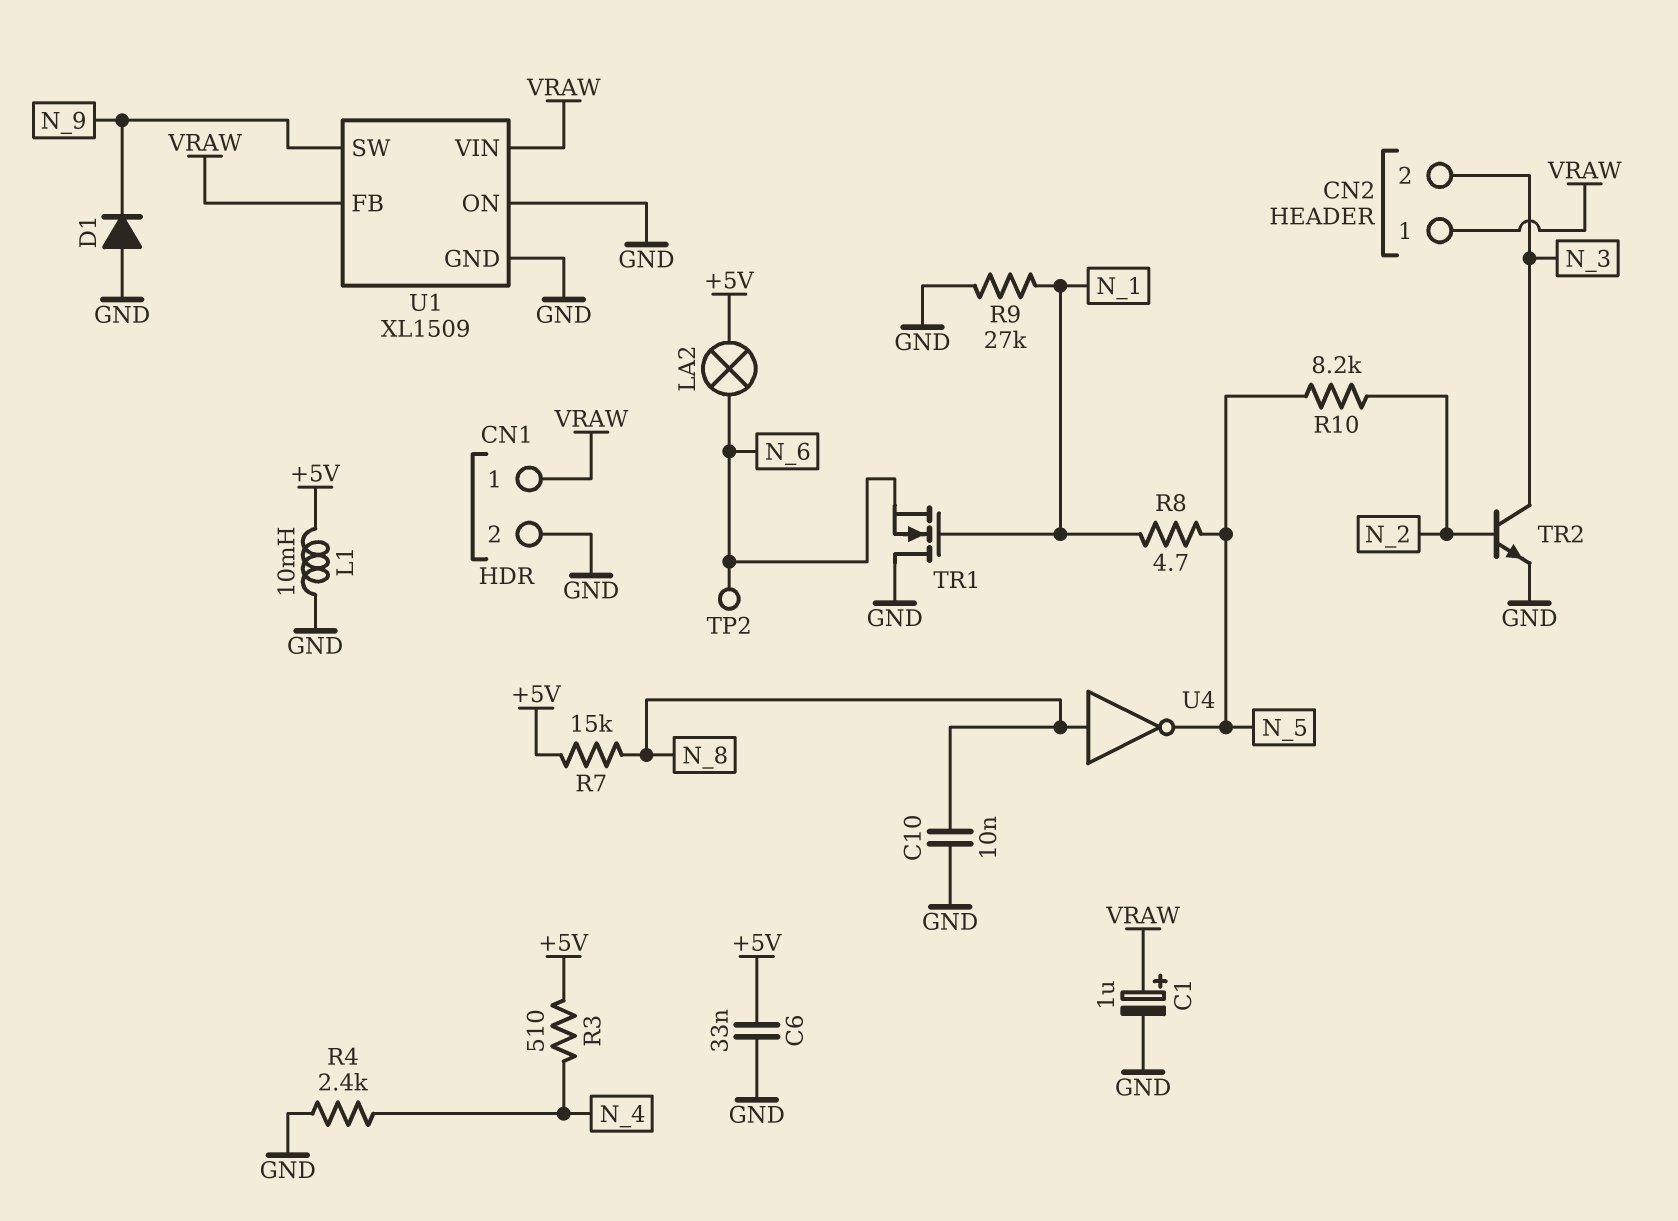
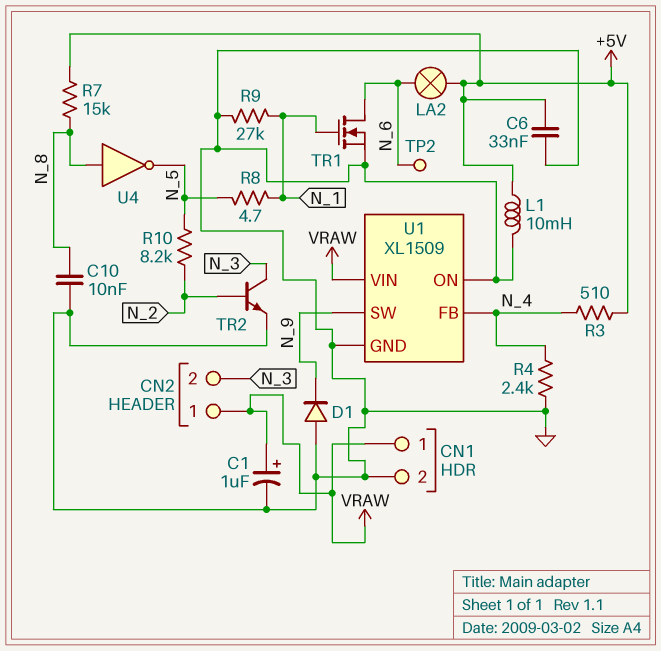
TR1: NMOS (G N_1, D GND, S N_6) -> NMOS (G N_1, D N_6, S GND)
U1 pin FB: VRAW -> N_4

